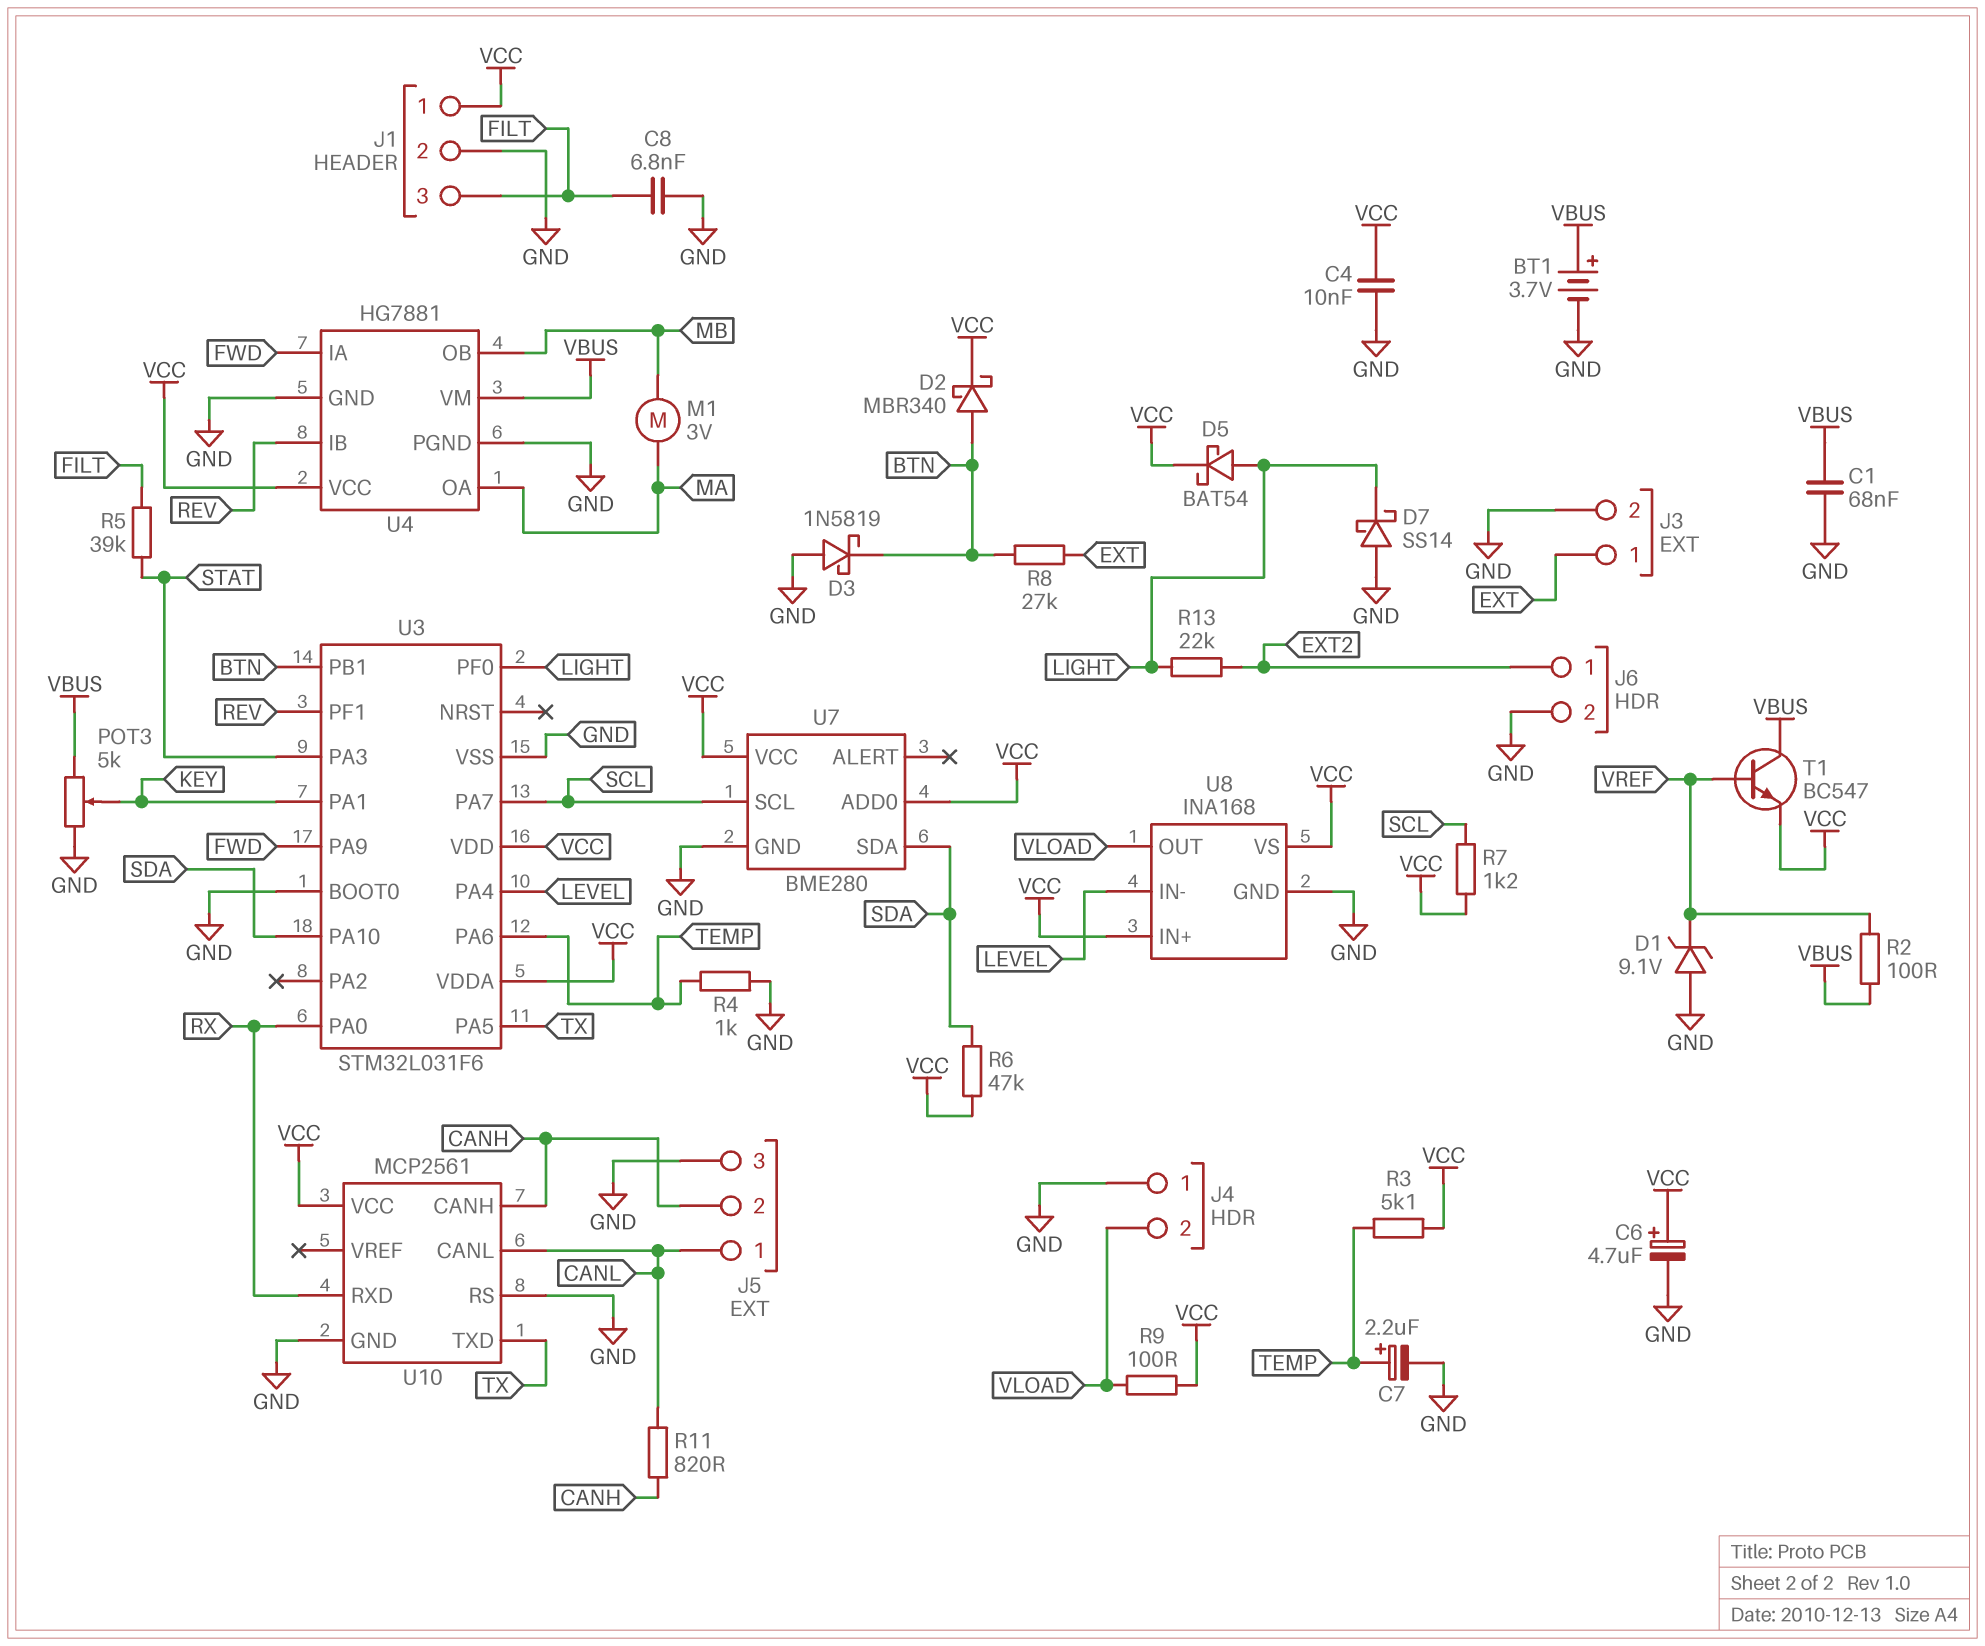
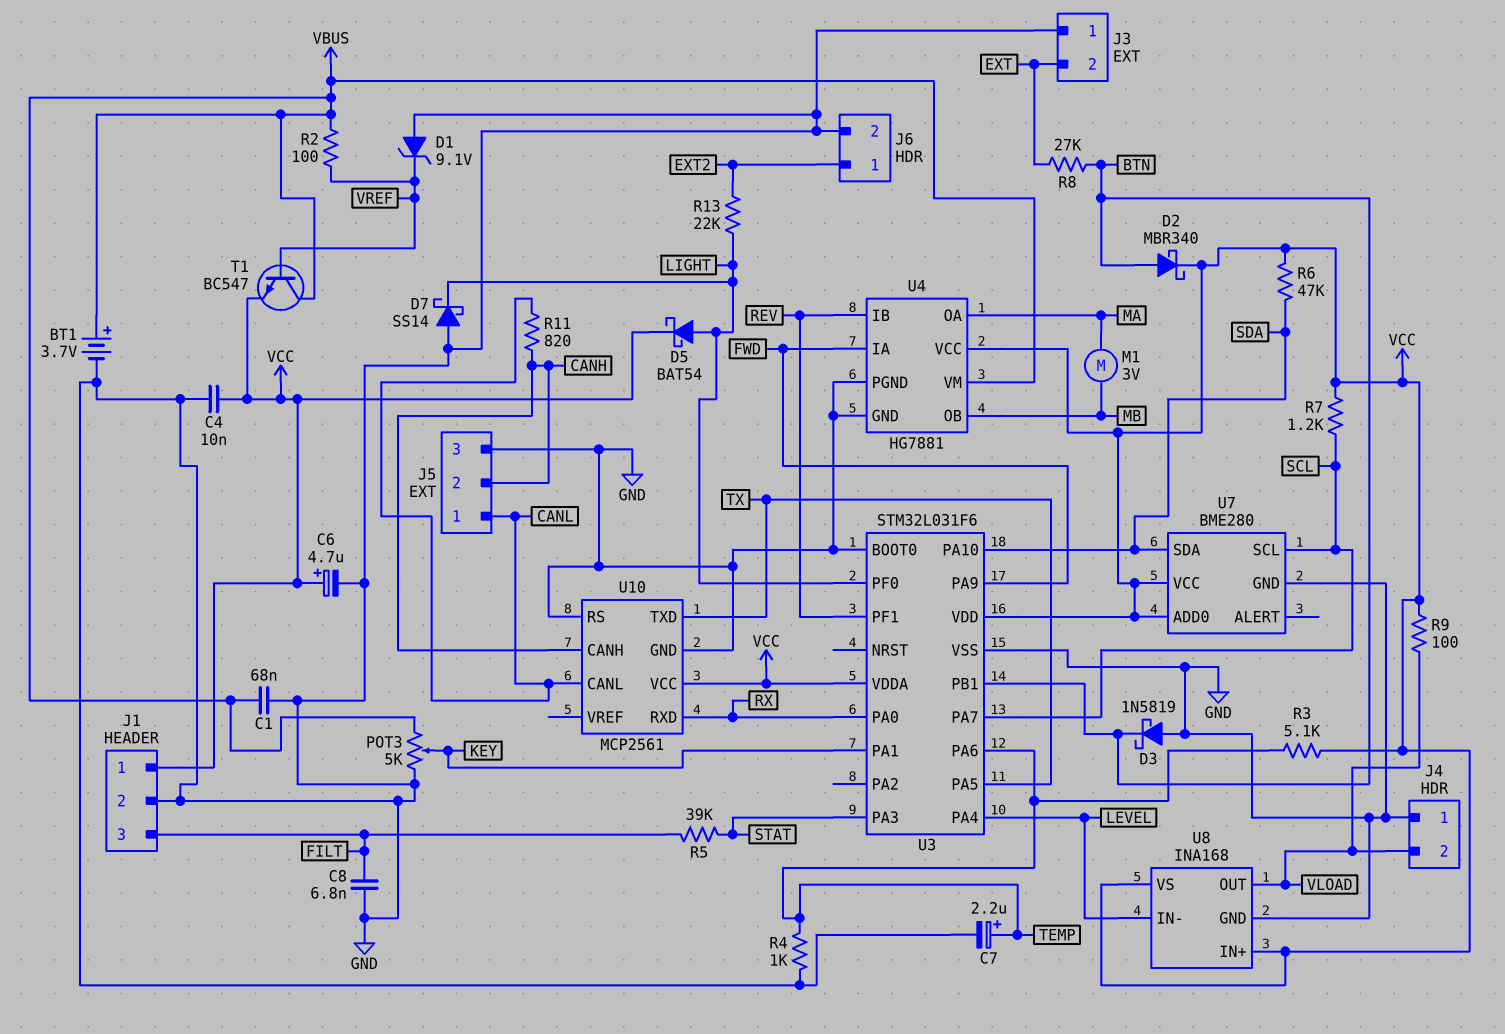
J3 pin 1: EXT -> GND
J3 pin 2: GND -> EXT

